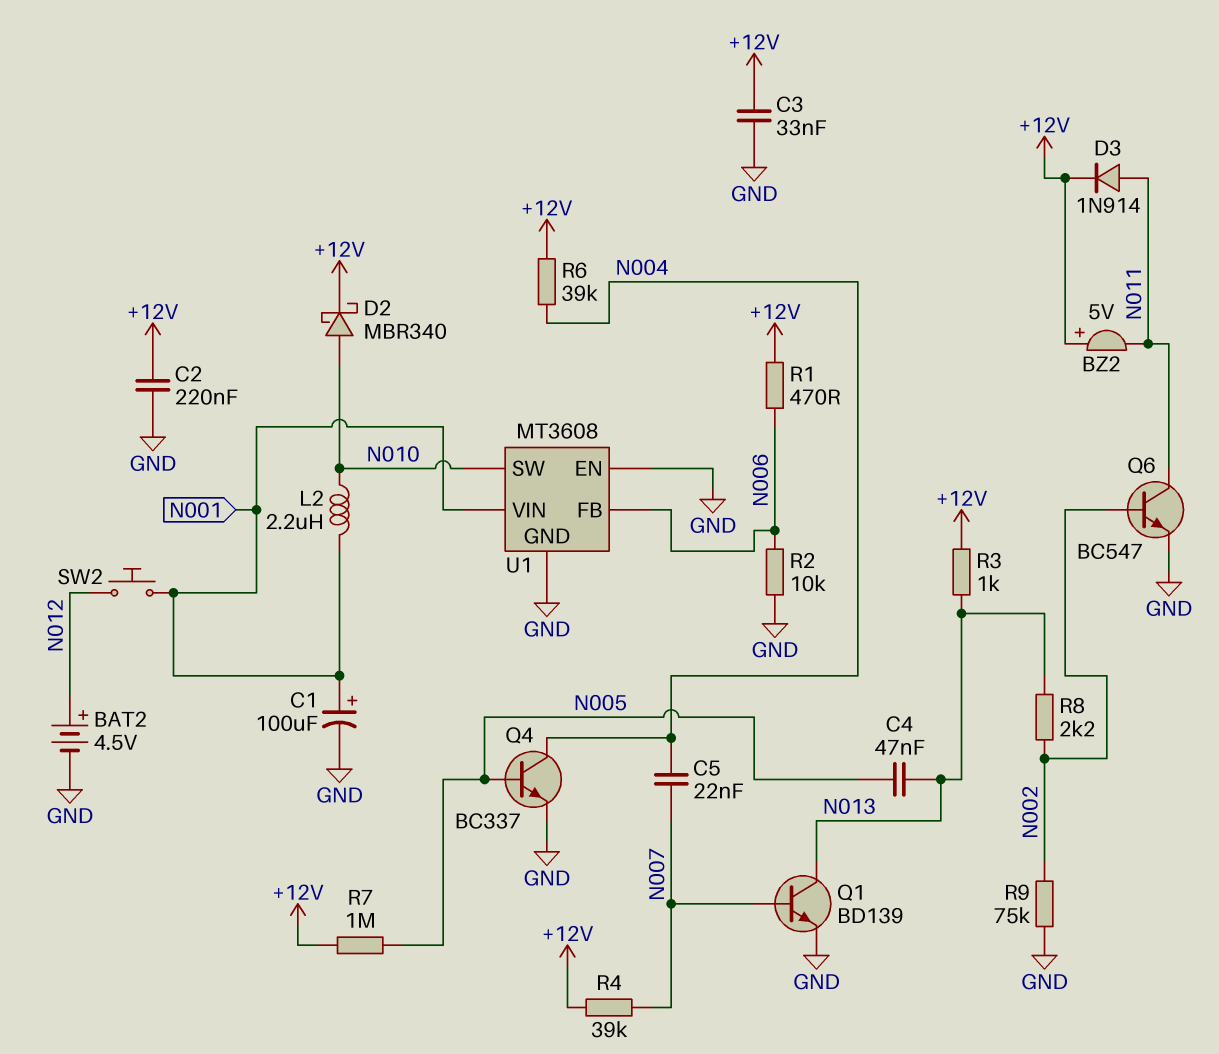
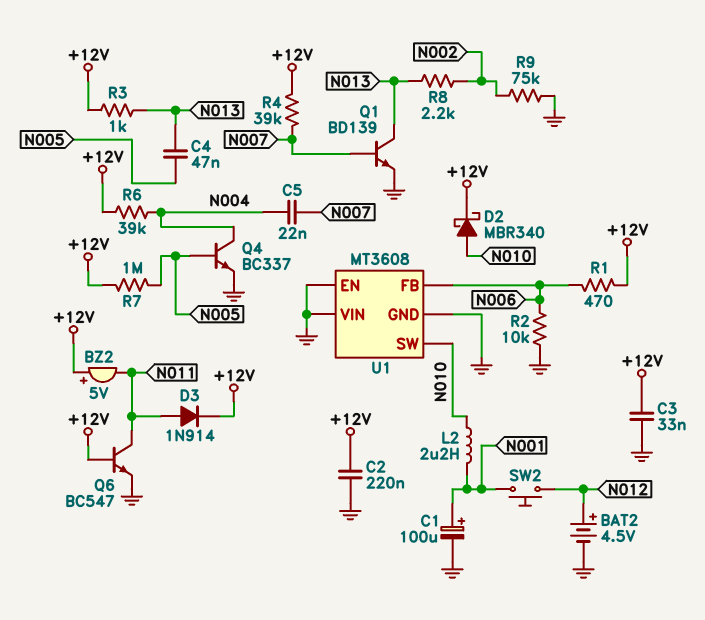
Q6: NPN BC547 (B N002, C N011, E GND) -> NPN BC547 (B +12V, C N011, E GND)
U1 pin VIN: N001 -> GND

